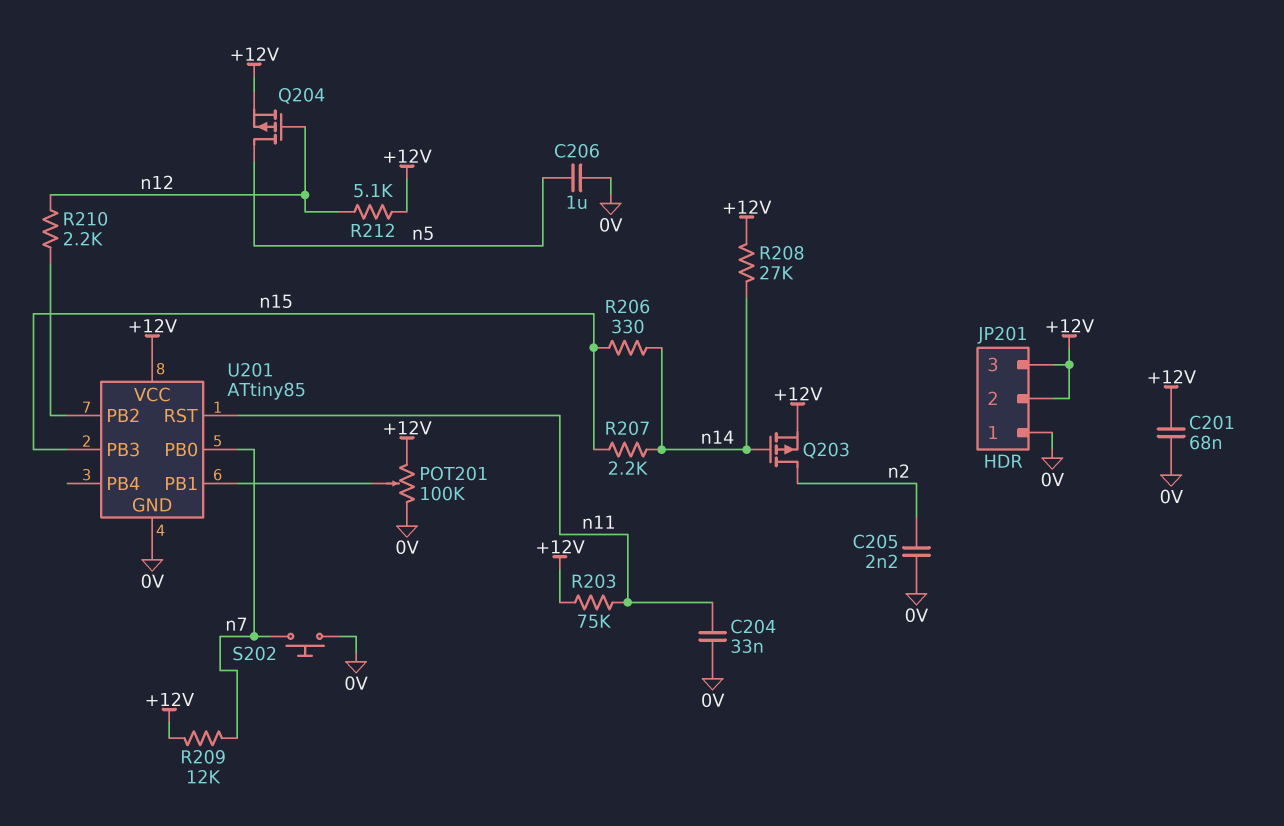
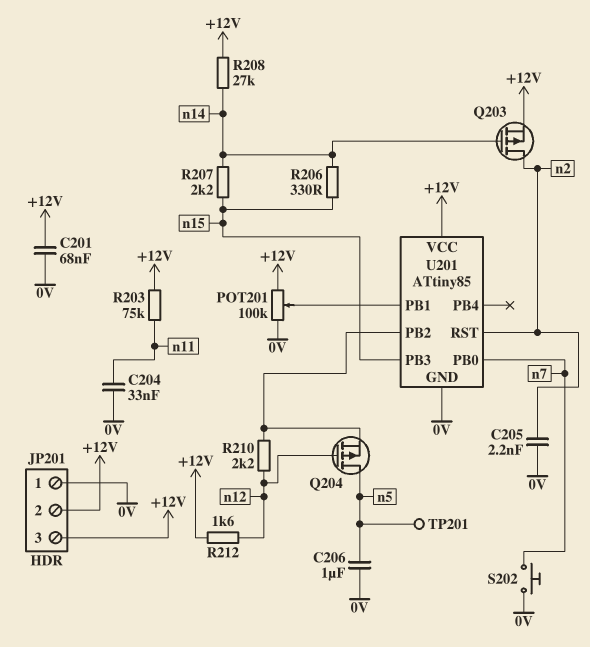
Q204: PMOS (G n12, D n5, S +12V) -> PMOS (G n12, D n5, S U201/PB2)
R209: 12k (+12V, n7) -> none
R212: 5.1k (+12V, n12) -> 1.6k (+12V, n12)
TP201: none -> test point (n5)
U201 pin RST: n11 -> n2

